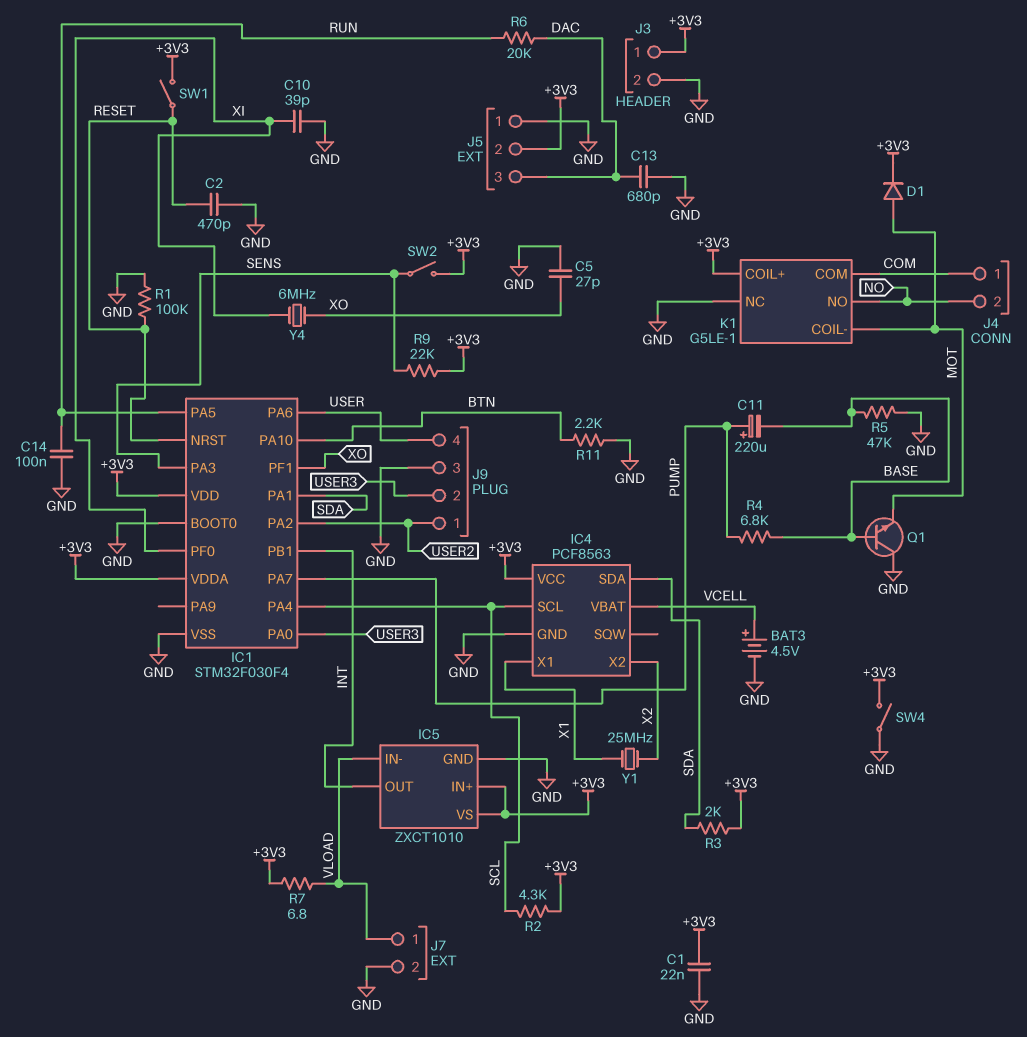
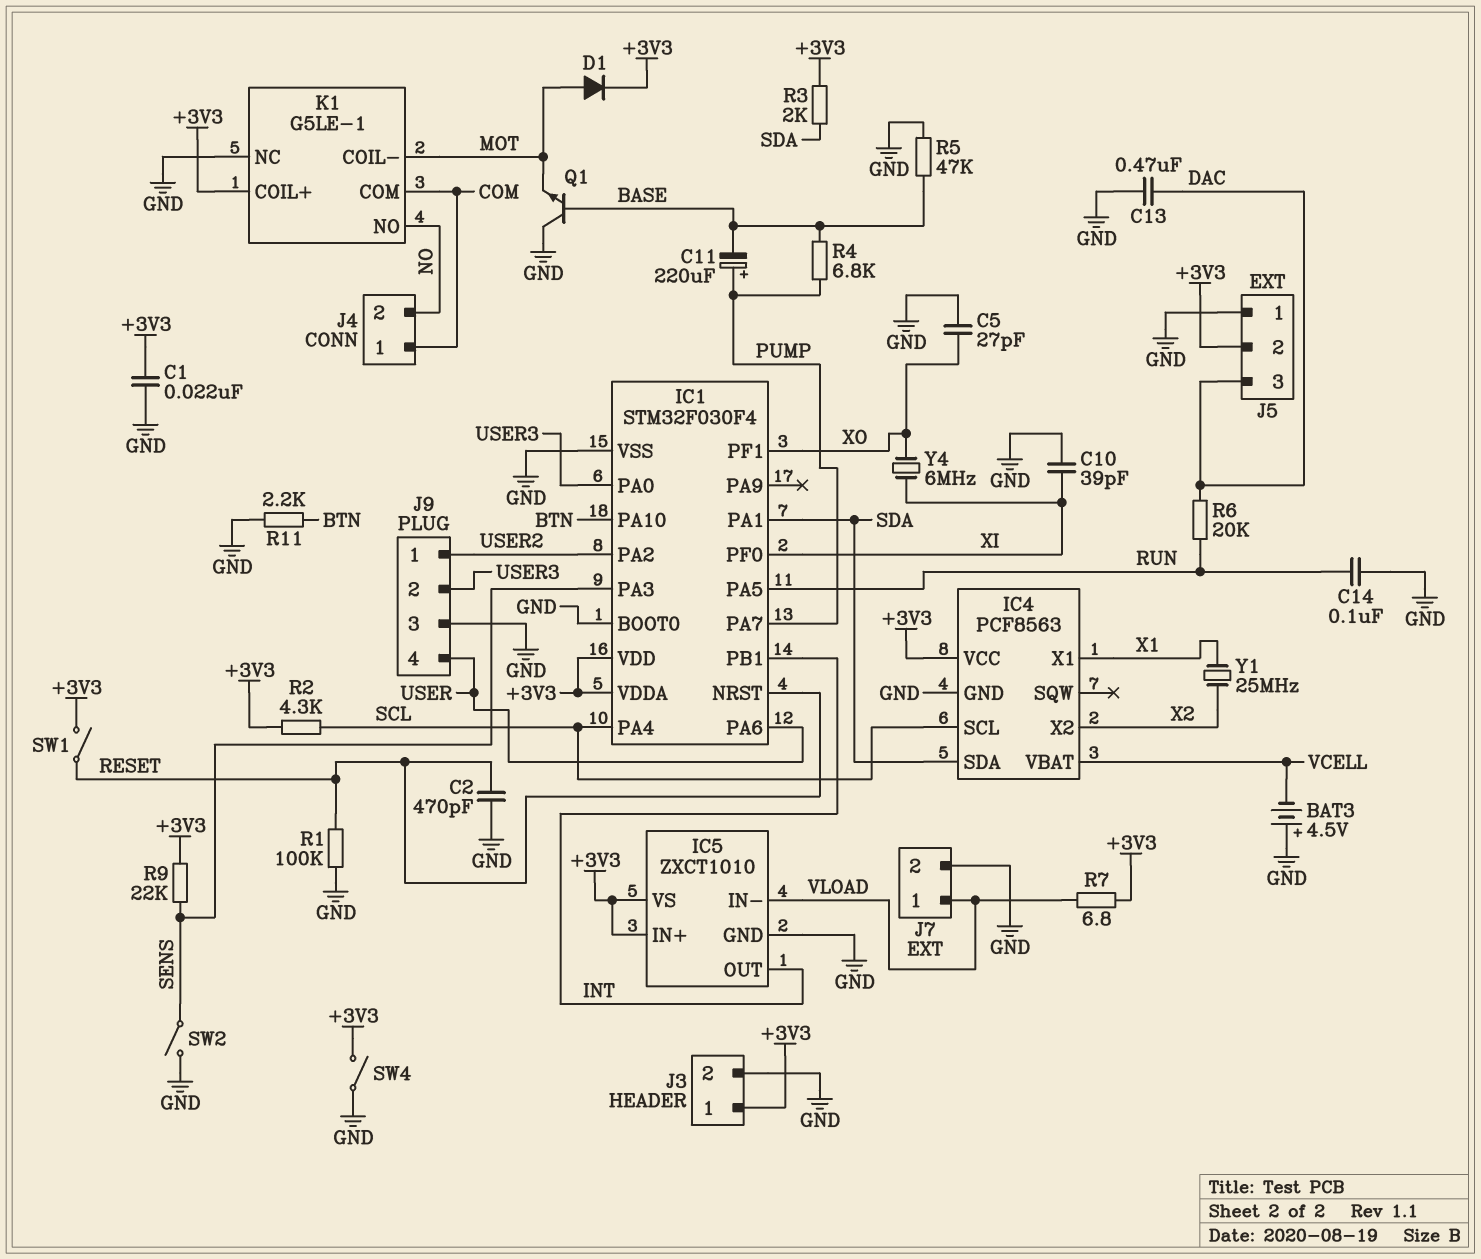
BAT3: 4.5V (plus VCELL, minus GND) -> 4.5V (plus GND, minus VCELL)
C13: 680pF (DAC, GND) -> 470nF (DAC, GND)
SW2: switch (+3V3, SENS) -> switch (GND, SENS)

